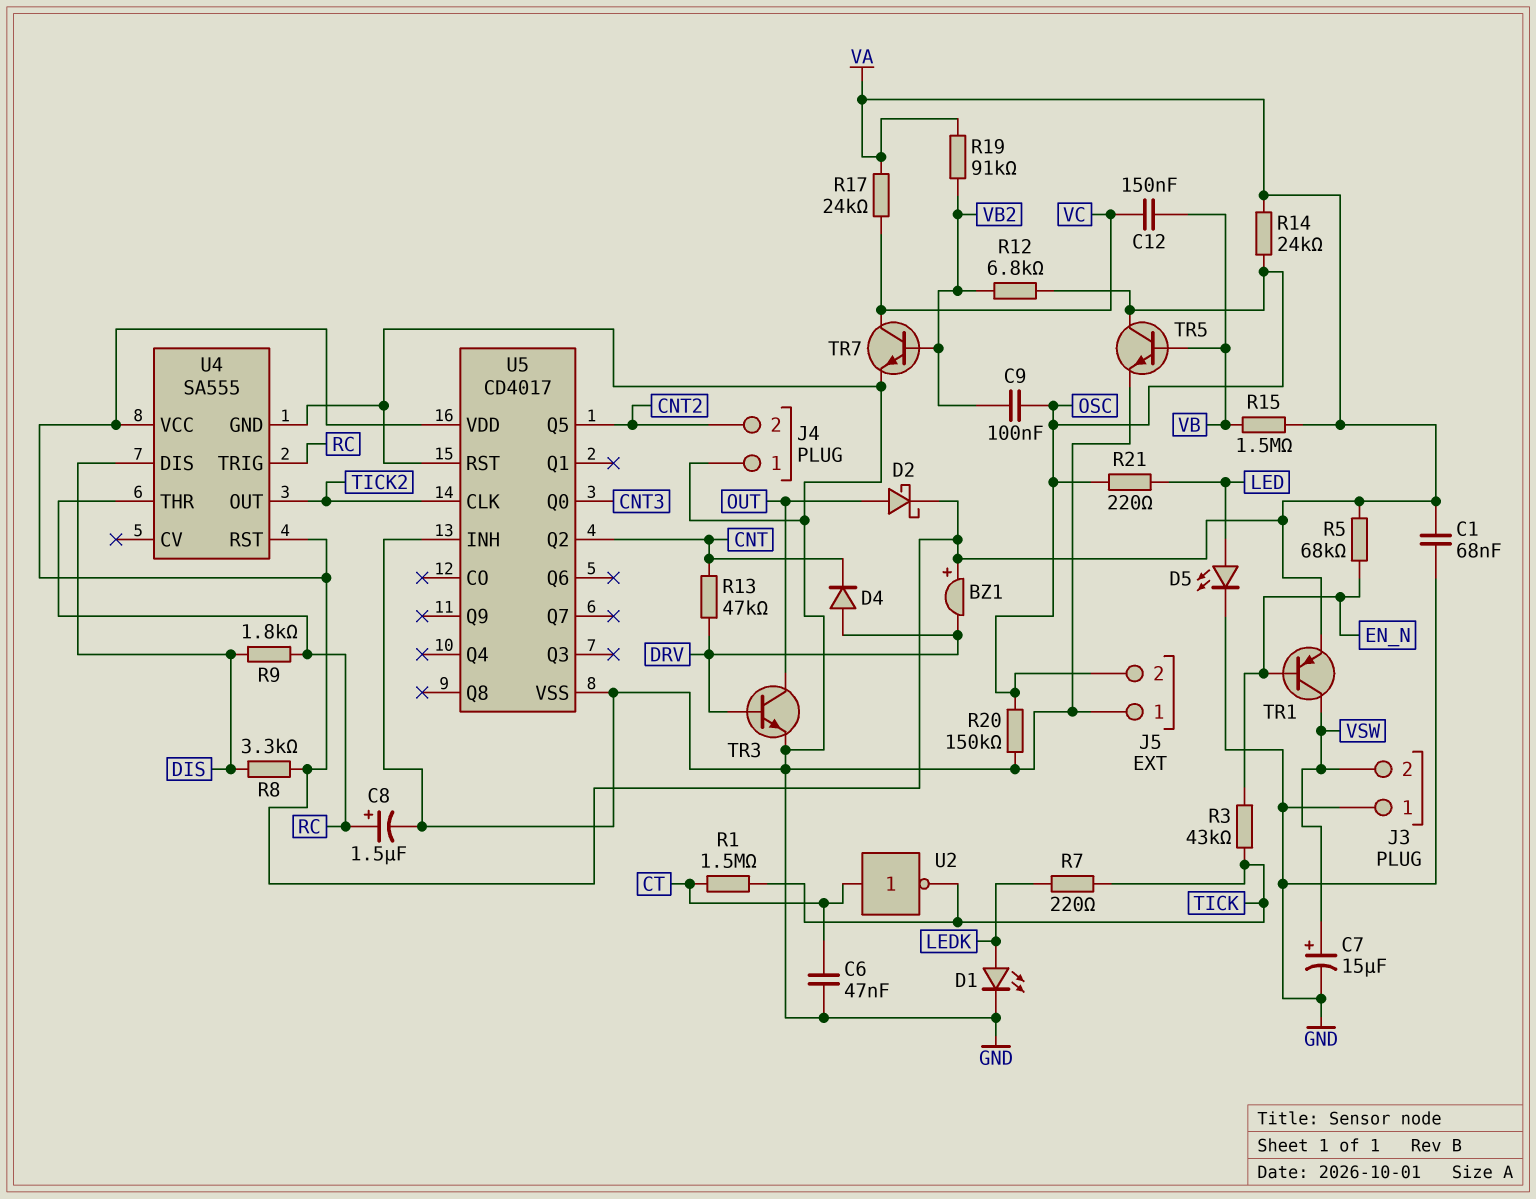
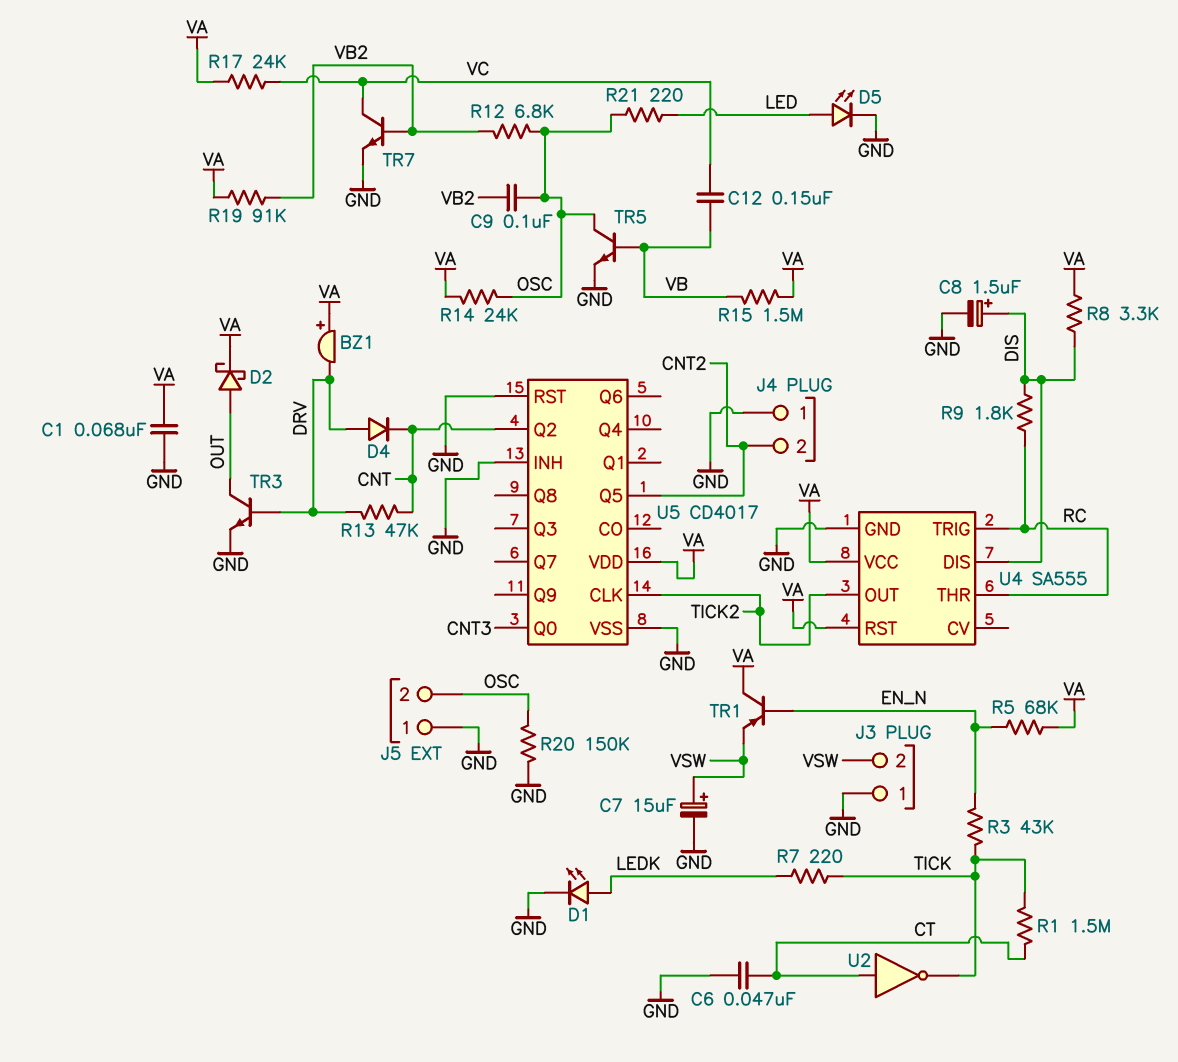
C8: 1.5uF (plus RC, minus GND) -> 1.5uF (plus DIS, minus GND)
TR1: PNP (B EN_N, C VSW, E VA) -> PNP (B EN_N, C VA, E VSW)

